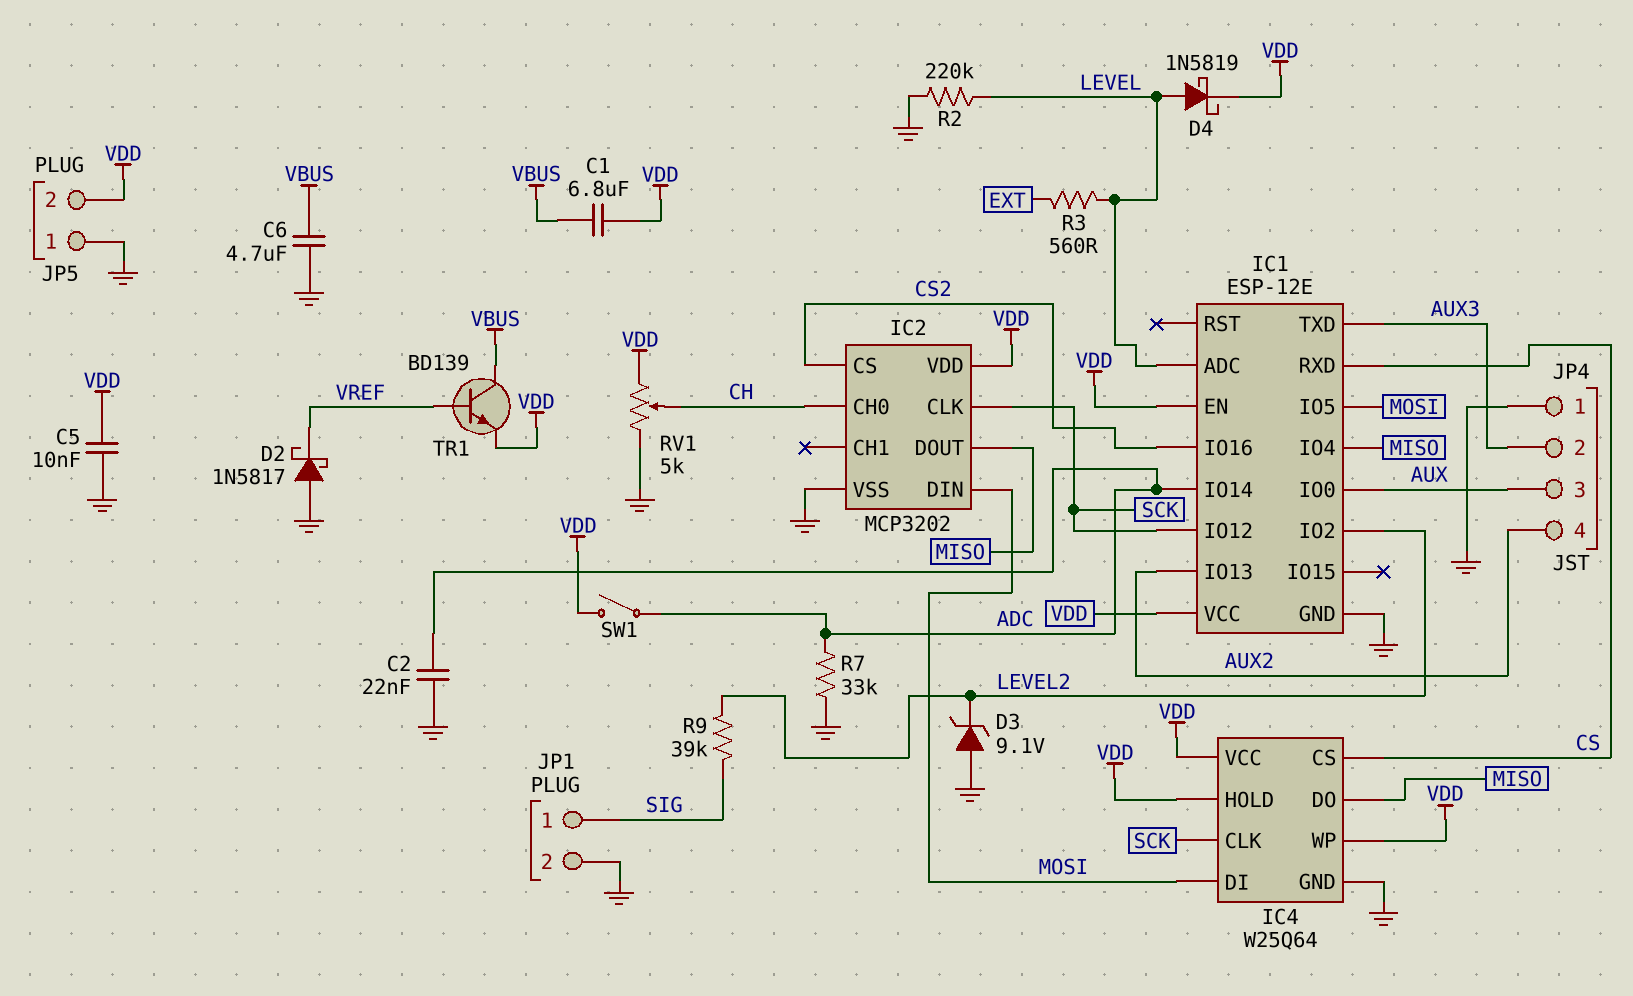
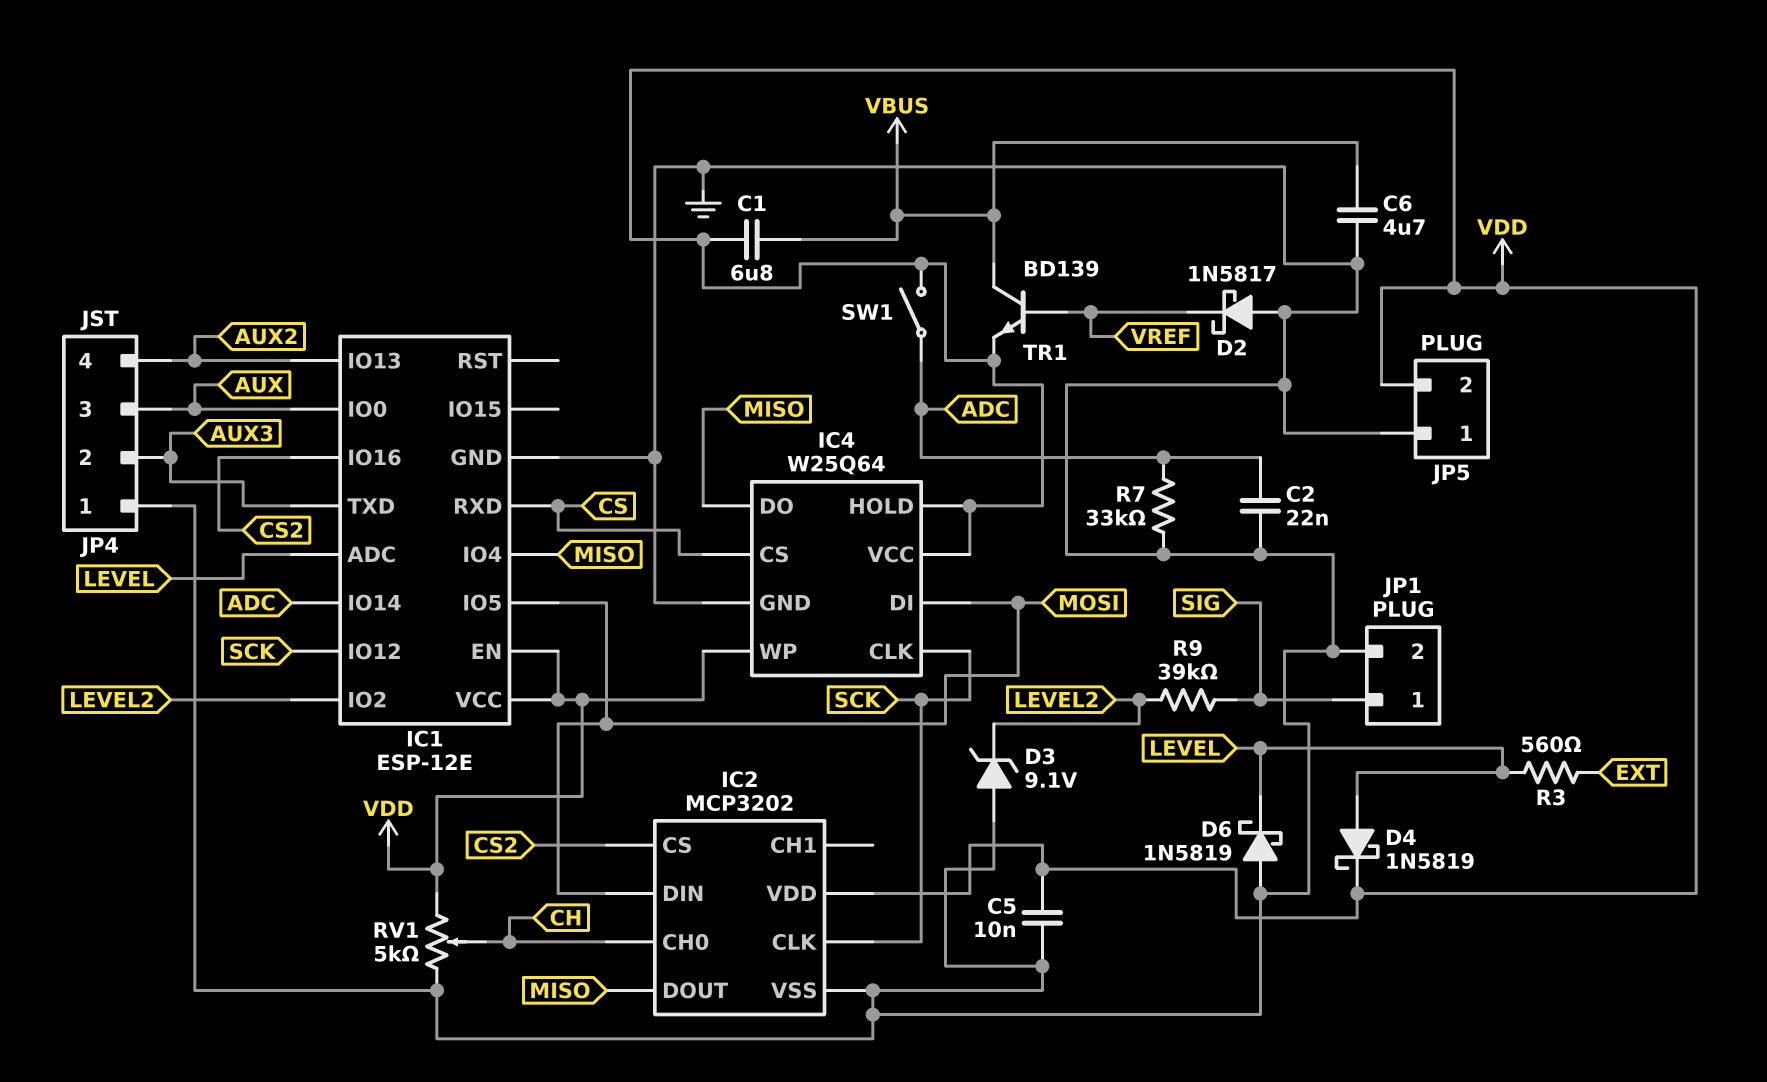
D6: none -> schottky 1N5819 (A GND, K LEVEL)
R2: 220k (GND, LEVEL) -> none

